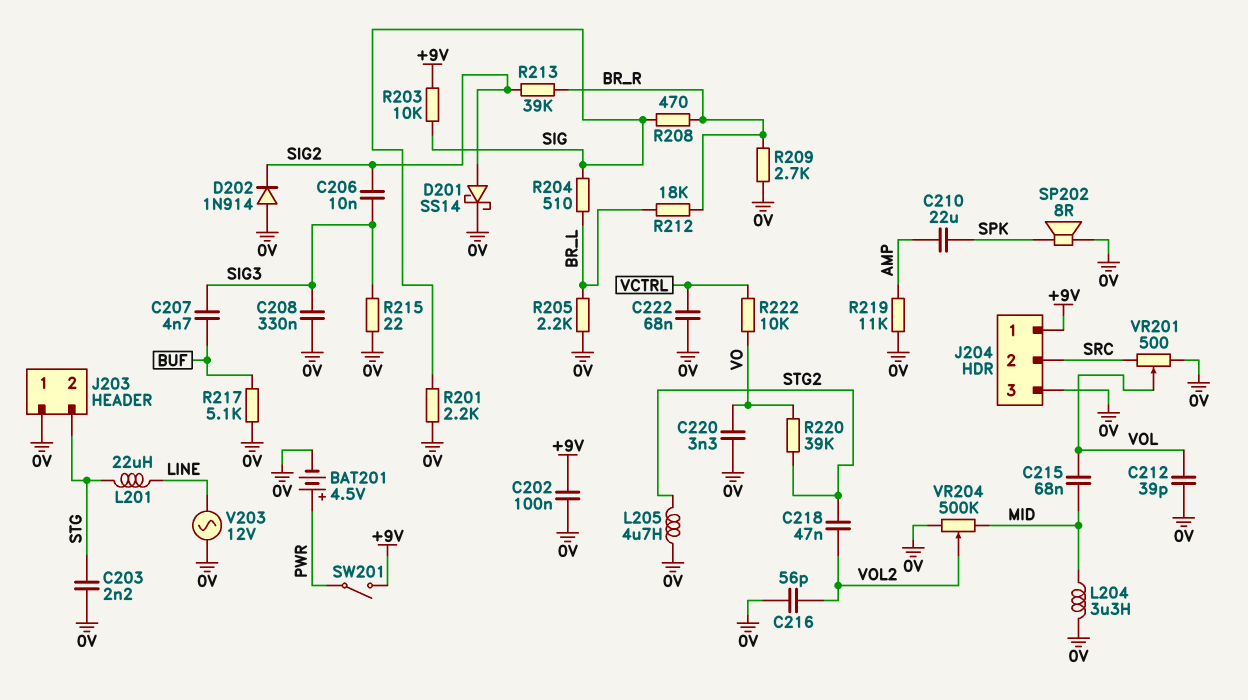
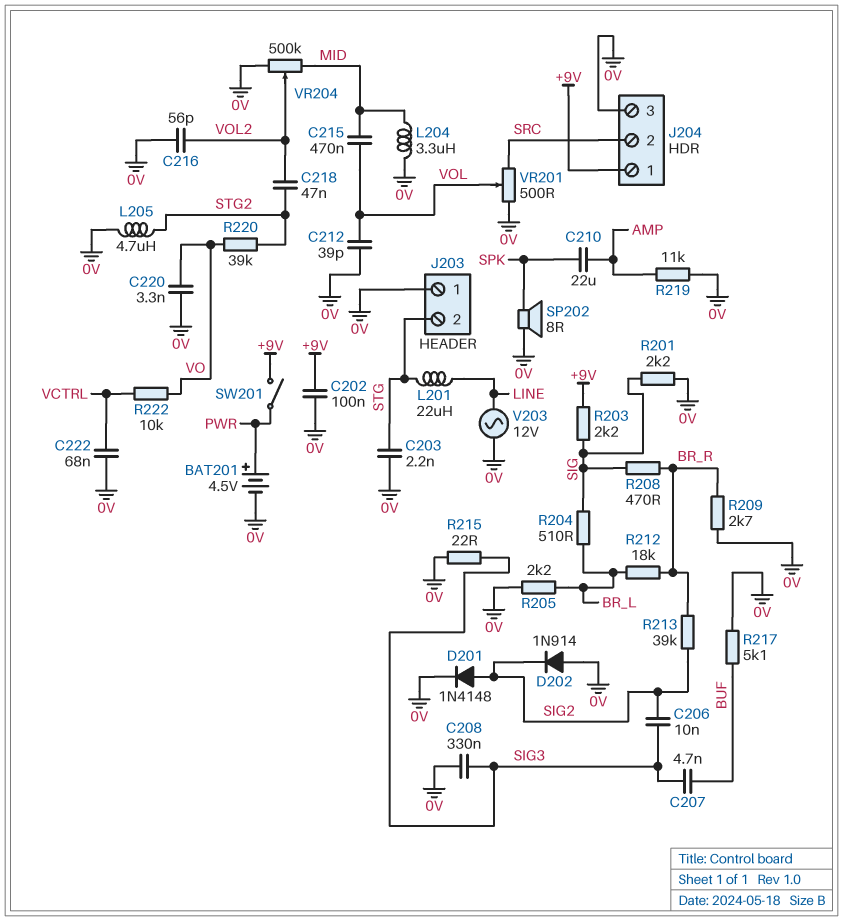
C215: 68nF (MID, VOL) -> 470nF (MID, VOL)
D201: schottky SS14 (A SIG2, K 0V) -> diode 1N4148 (A SIG2, K 0V)
R203: 10k (+9V, SIG) -> 2.2k (+9V, SIG)

